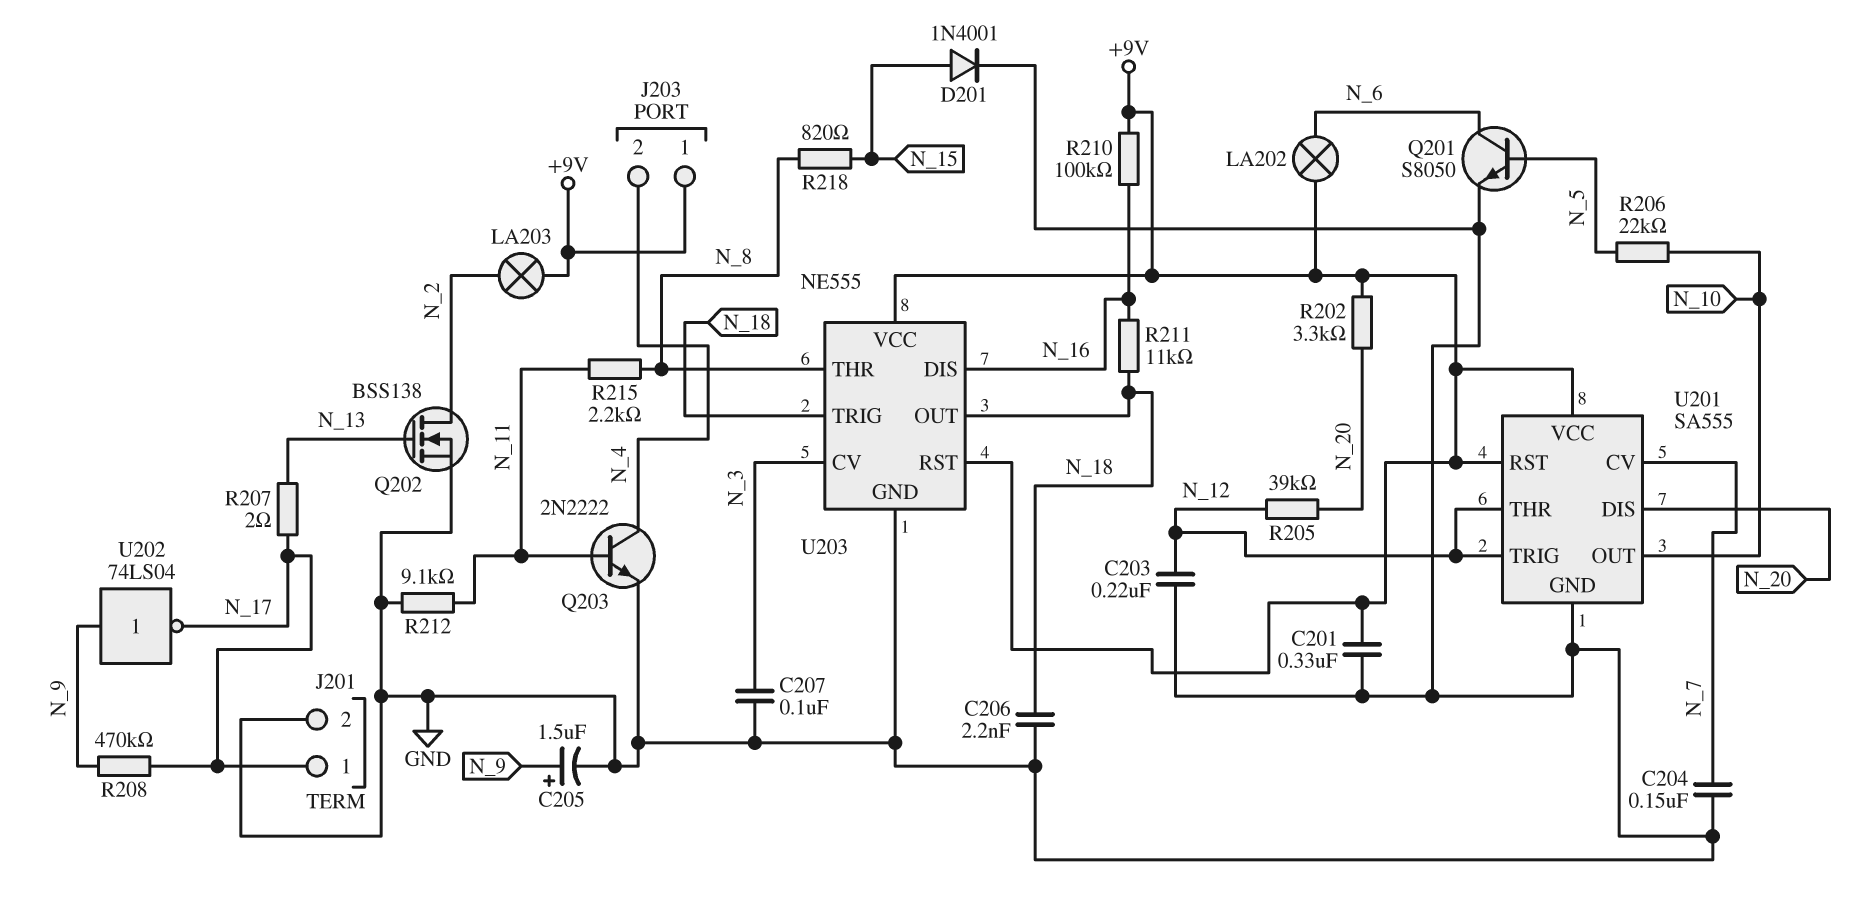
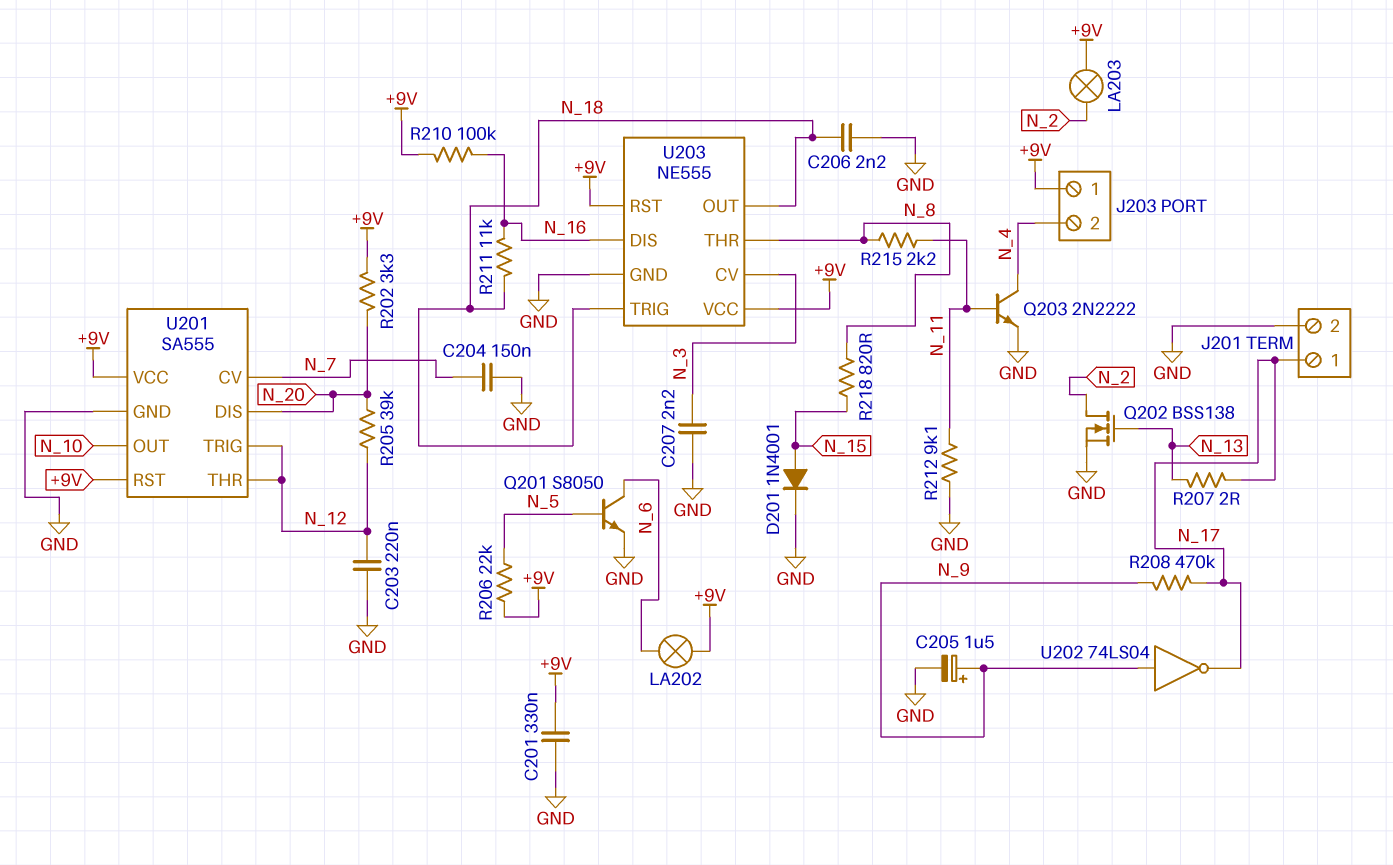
C207: 100nF (GND, N_3) -> 2.2nF (GND, N_3)
R206: 22k (N_5, N_10) -> 22k (+9V, N_5)

